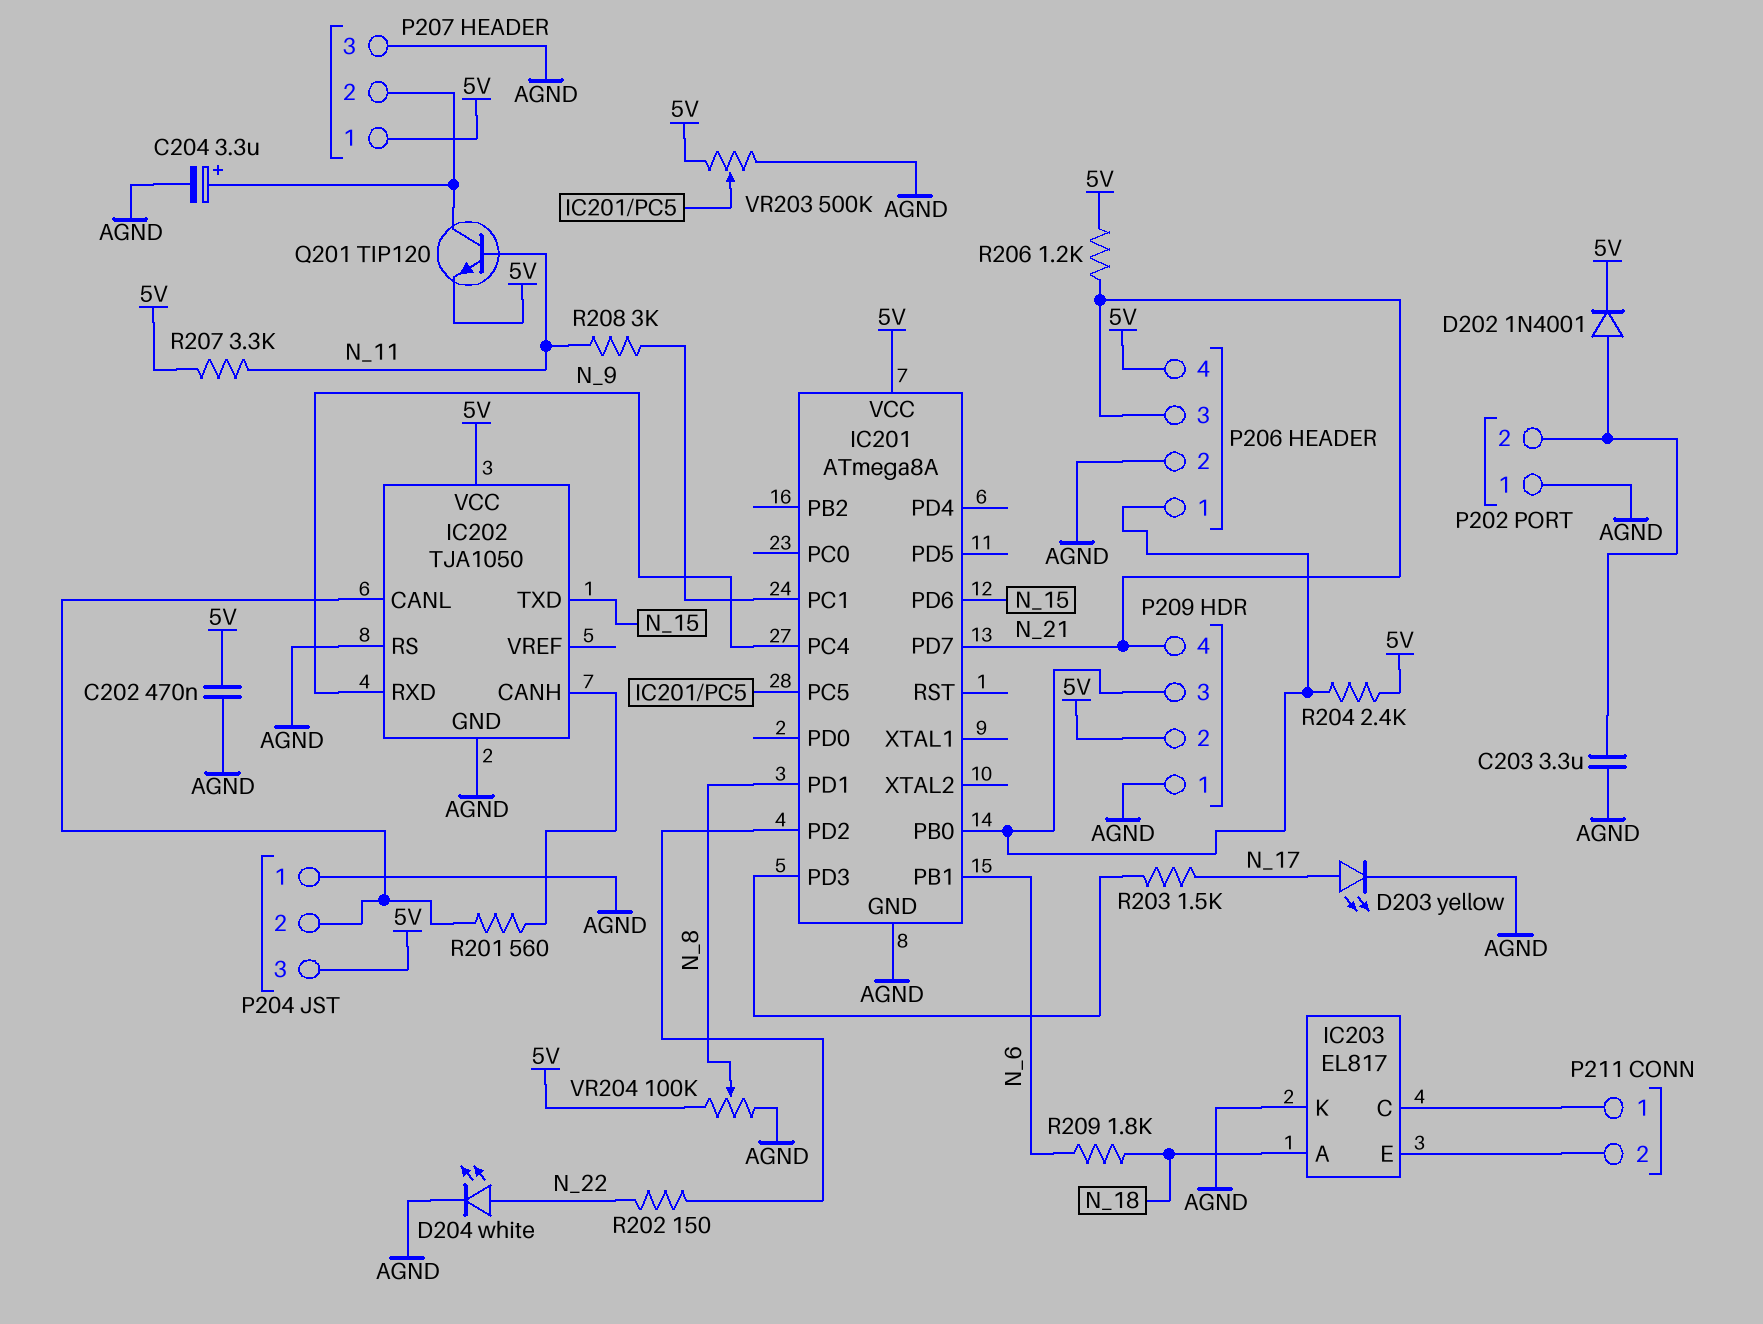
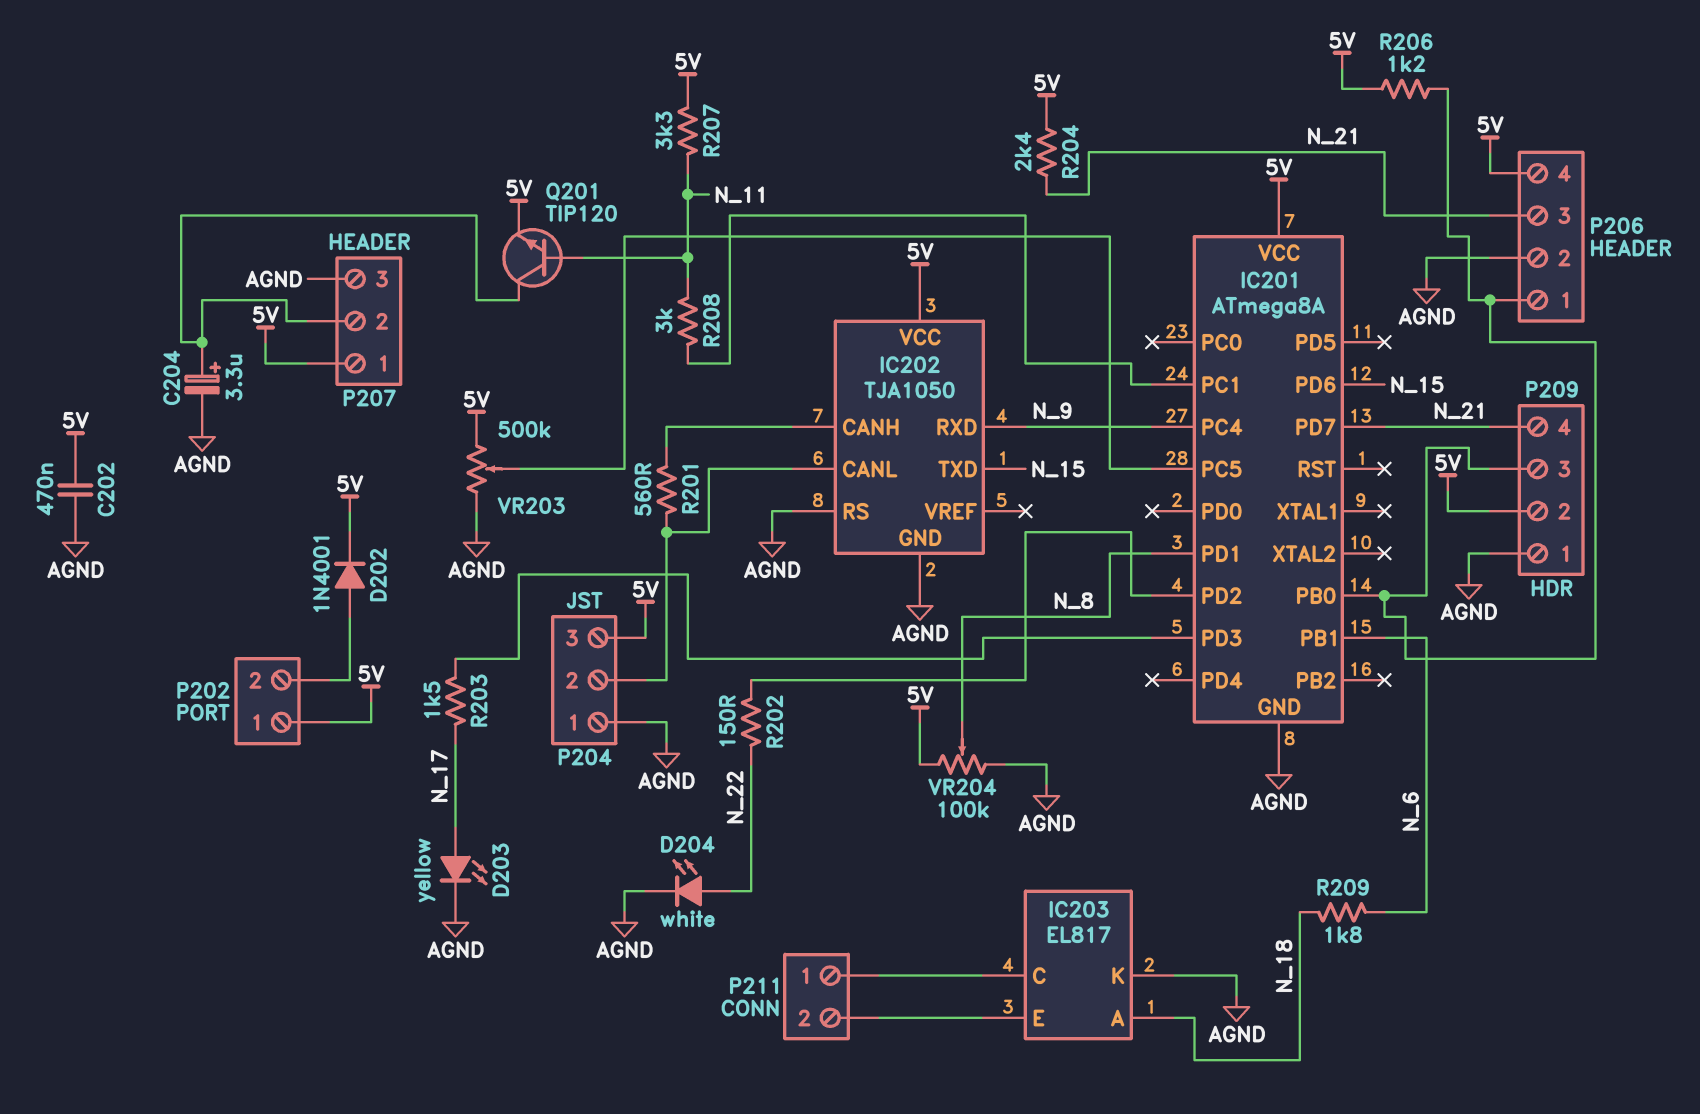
C203: 3.3uF (AGND, P202/2) -> none
P202 pin 1: AGND -> 5V
R204: 2.4k (5V, IC201/PB0) -> 2.4k (5V, N_21)
R206: 1.2k (5V, N_21) -> 1.2k (5V, IC201/PB0)

